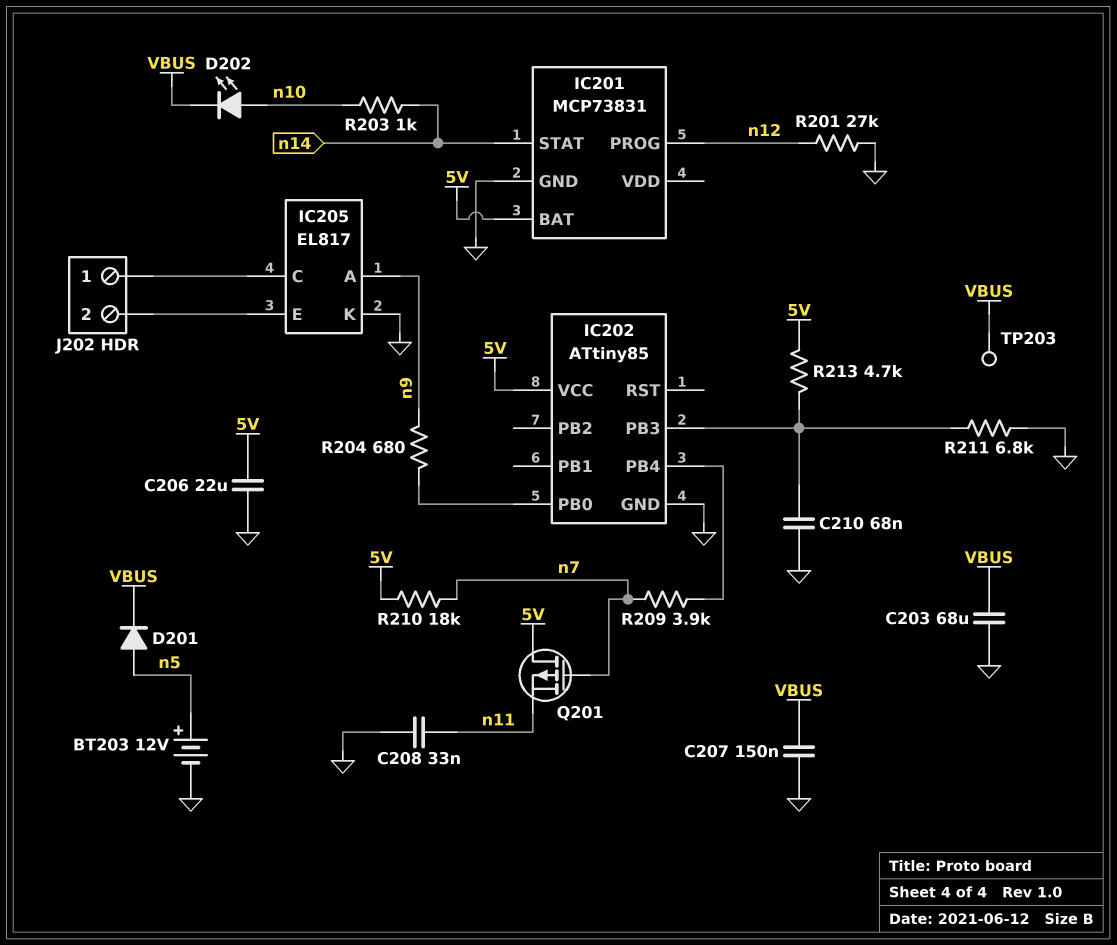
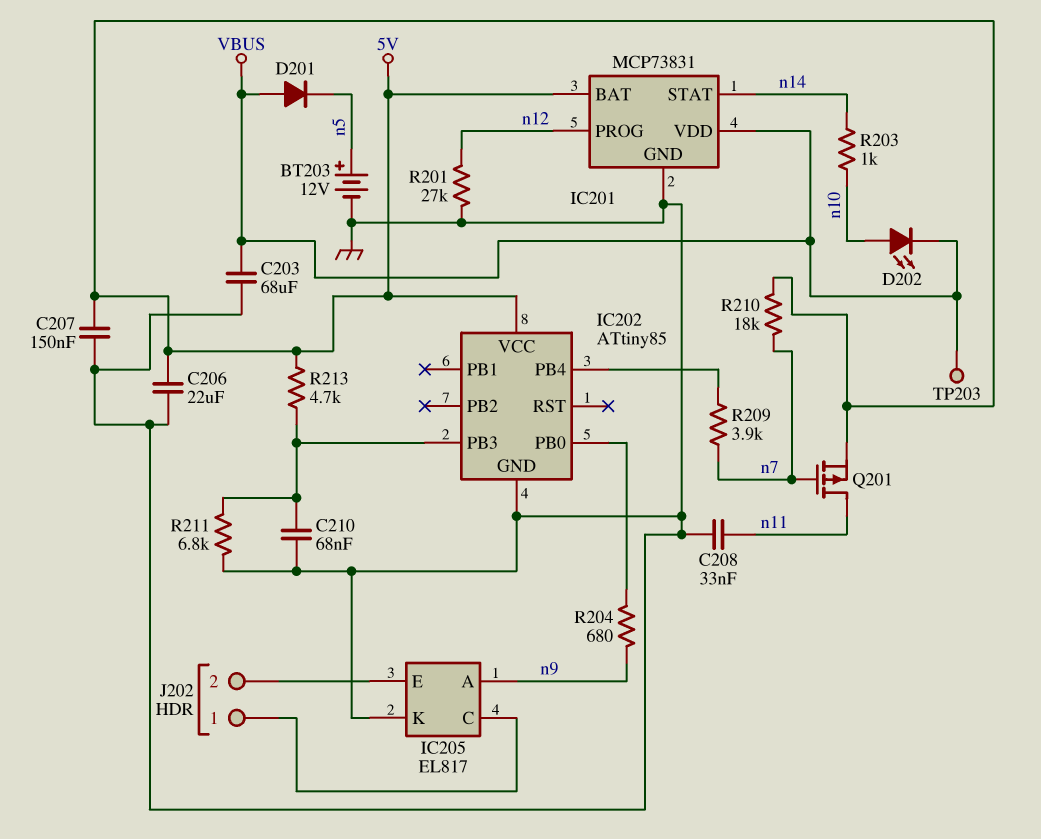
C207: 150nF (GND, VBUS) -> 150nF (5V, GND)
D201: diode (A n5, K VBUS) -> diode (A VBUS, K n5)
IC201 pin VDD: none -> VBUS
Q201: PMOS (G n7, D 5V, S n11) -> PMOS (G n7, D n11, S 5V)

